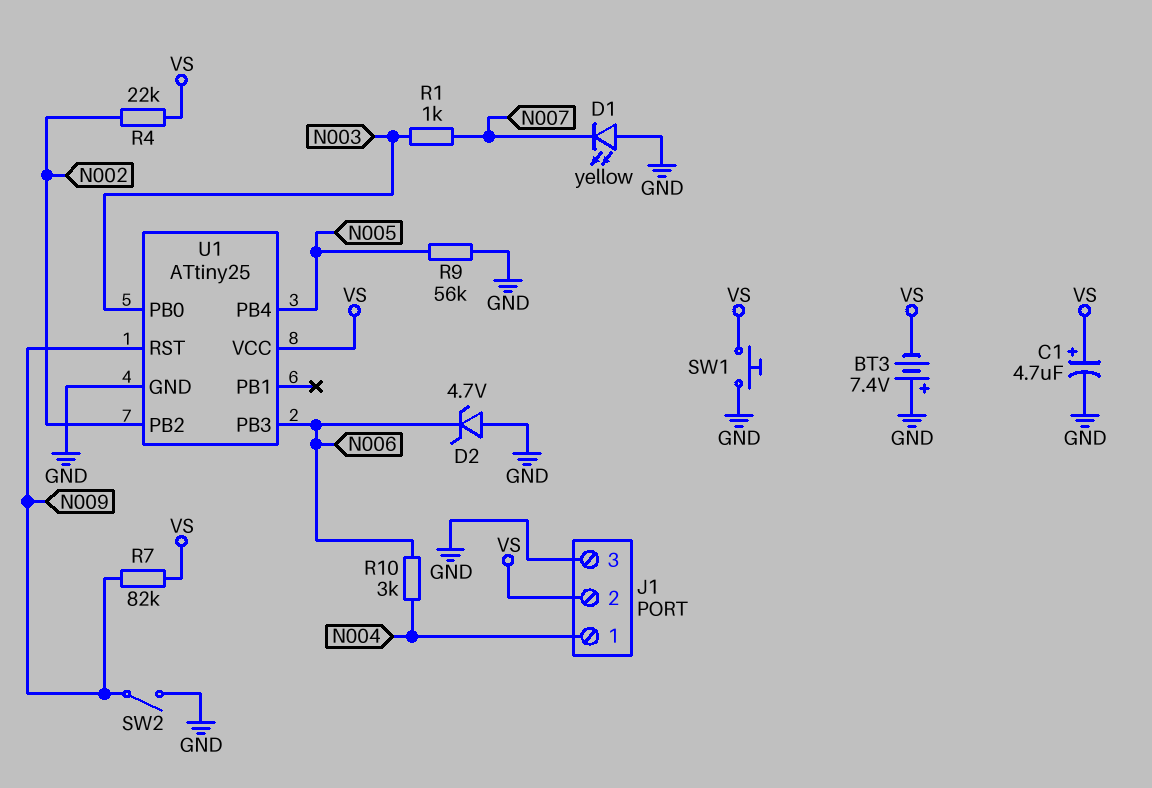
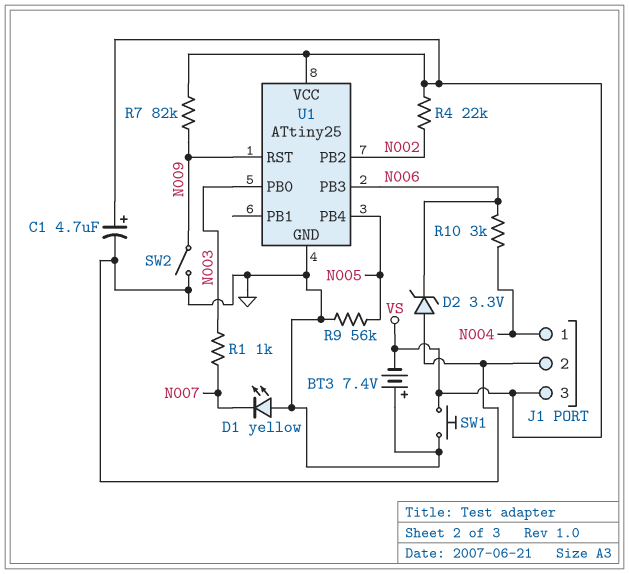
D2: zener 4.7V (A GND, K N006) -> zener 3.3V (A GND, K N006)
J1 pin 2: VS -> GND
J1 pin 3: GND -> VS

